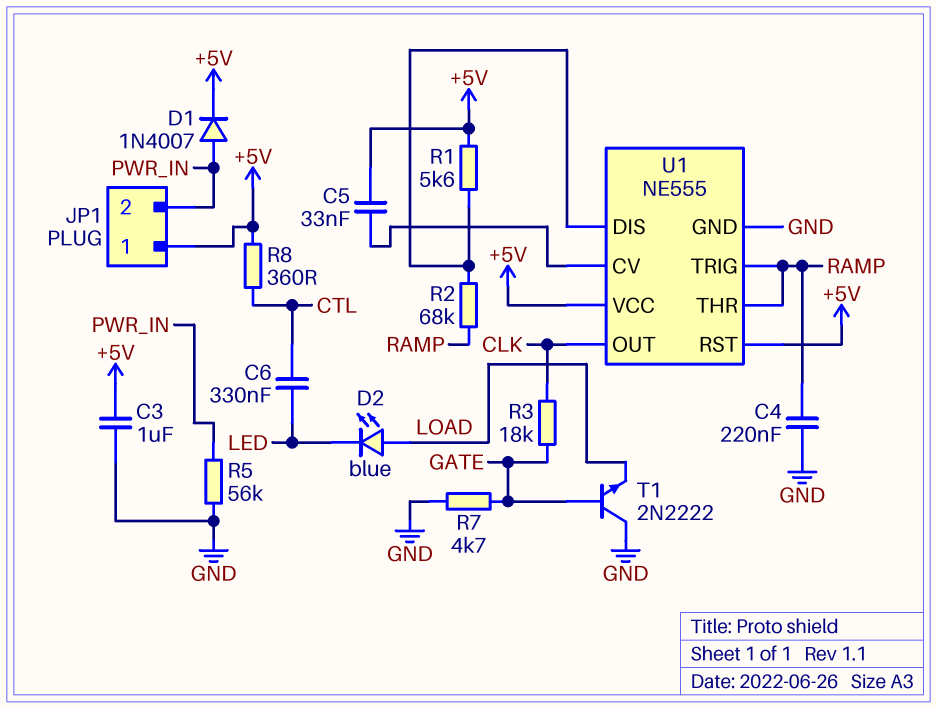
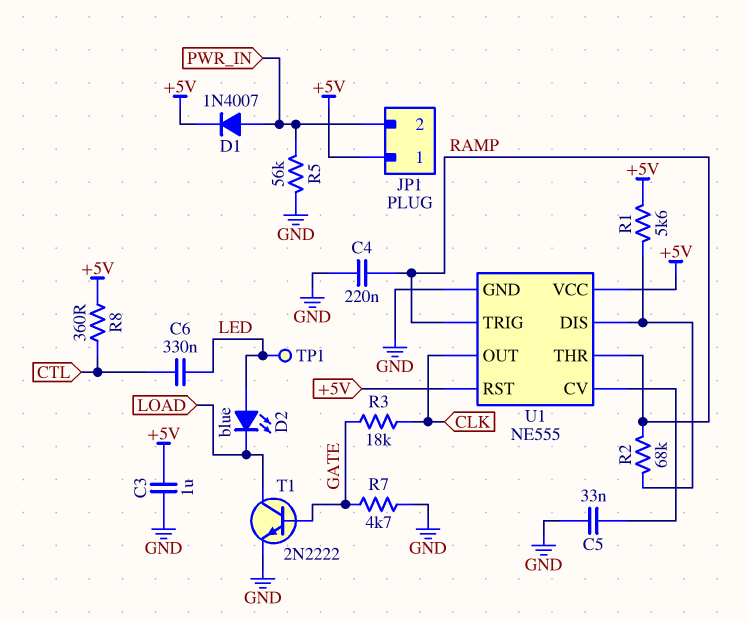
C5: 33nF (+5V, U1/CV) -> 33nF (GND, U1/CV)
D2: LED blue (A LOAD, K LED) -> LED blue (A LED, K LOAD)
T1: NPN 2N2222 (B GATE, C GND, E LOAD) -> NPN 2N2222 (B GATE, C LOAD, E GND)
TP1: none -> test point (LED)

